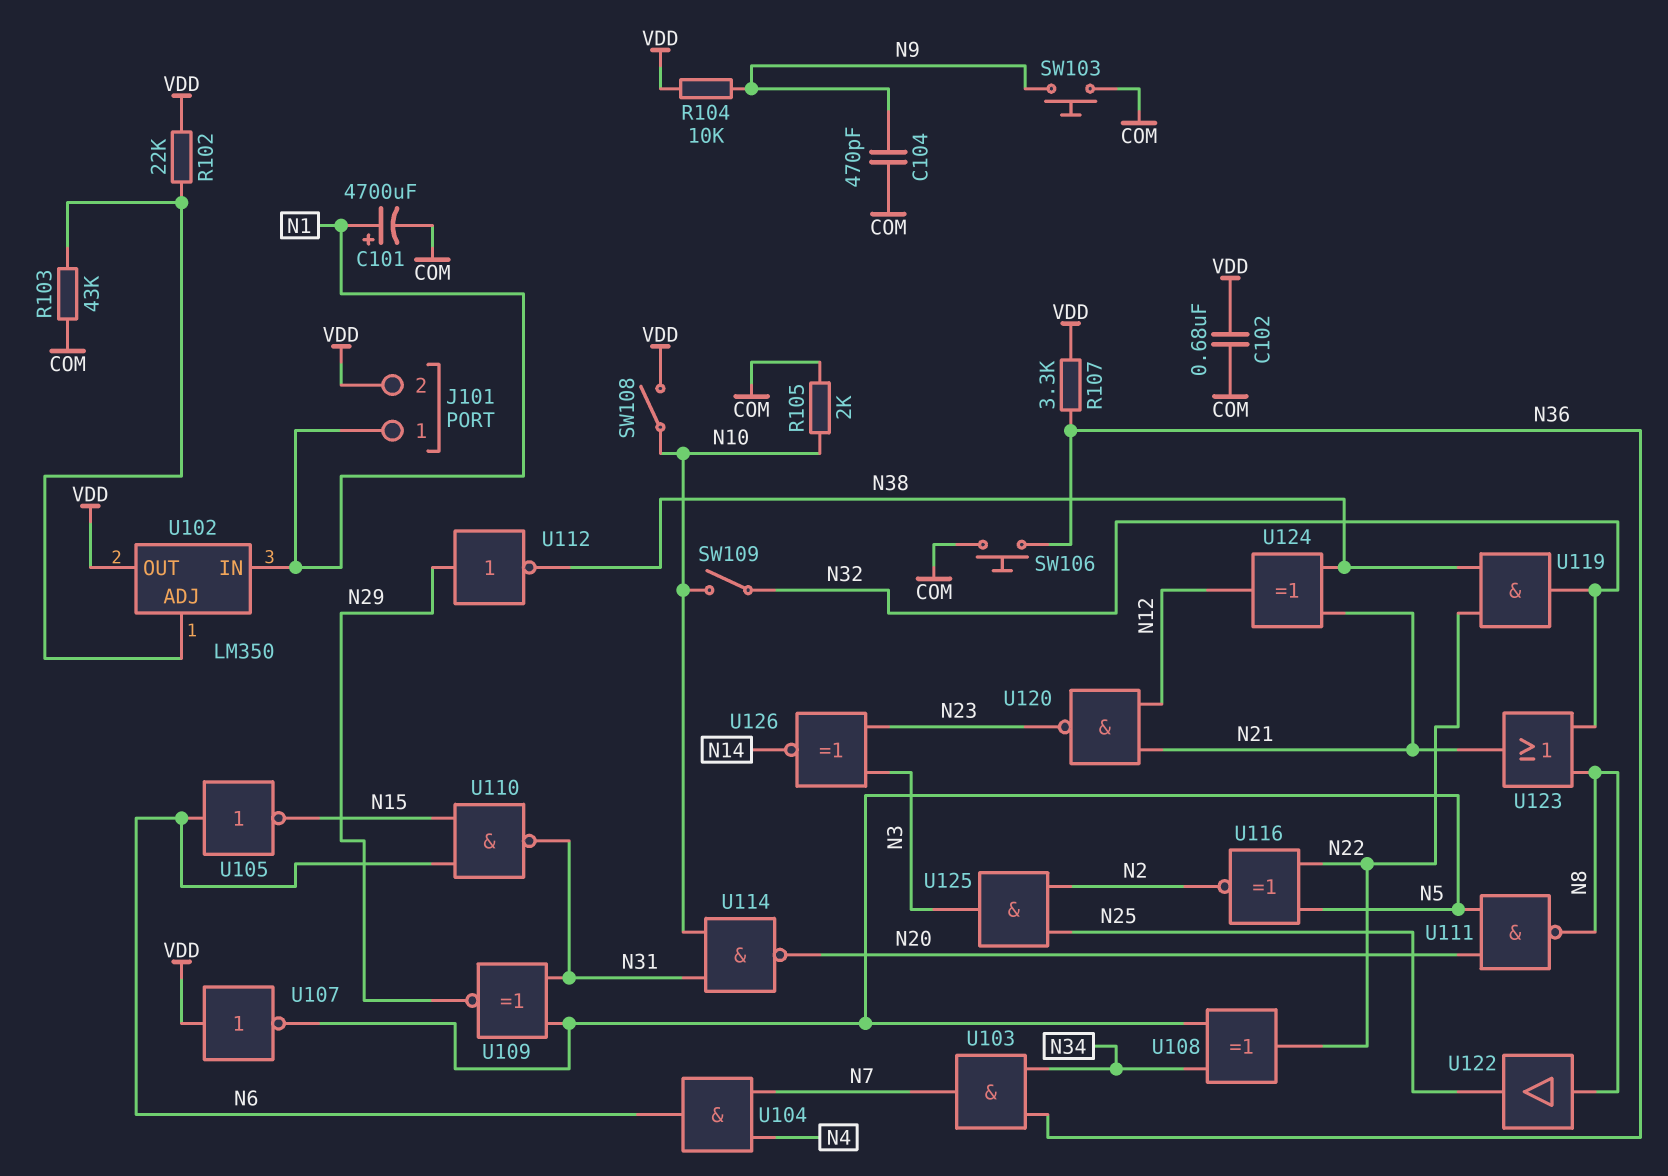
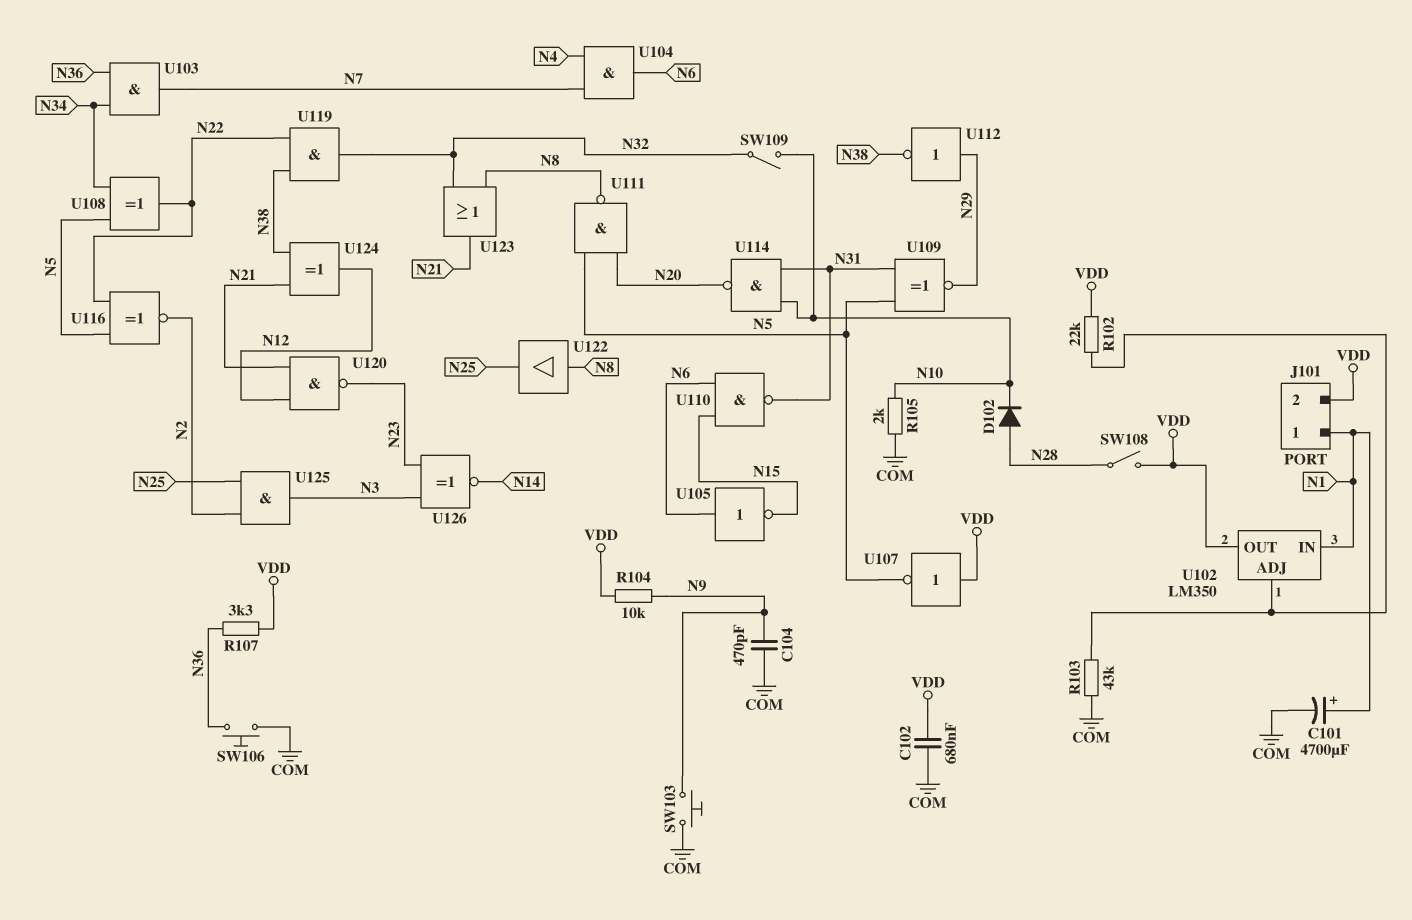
D102: none -> diode (A N28, K N10)
SW108: switch (N10, VDD) -> switch (N28, VDD)

